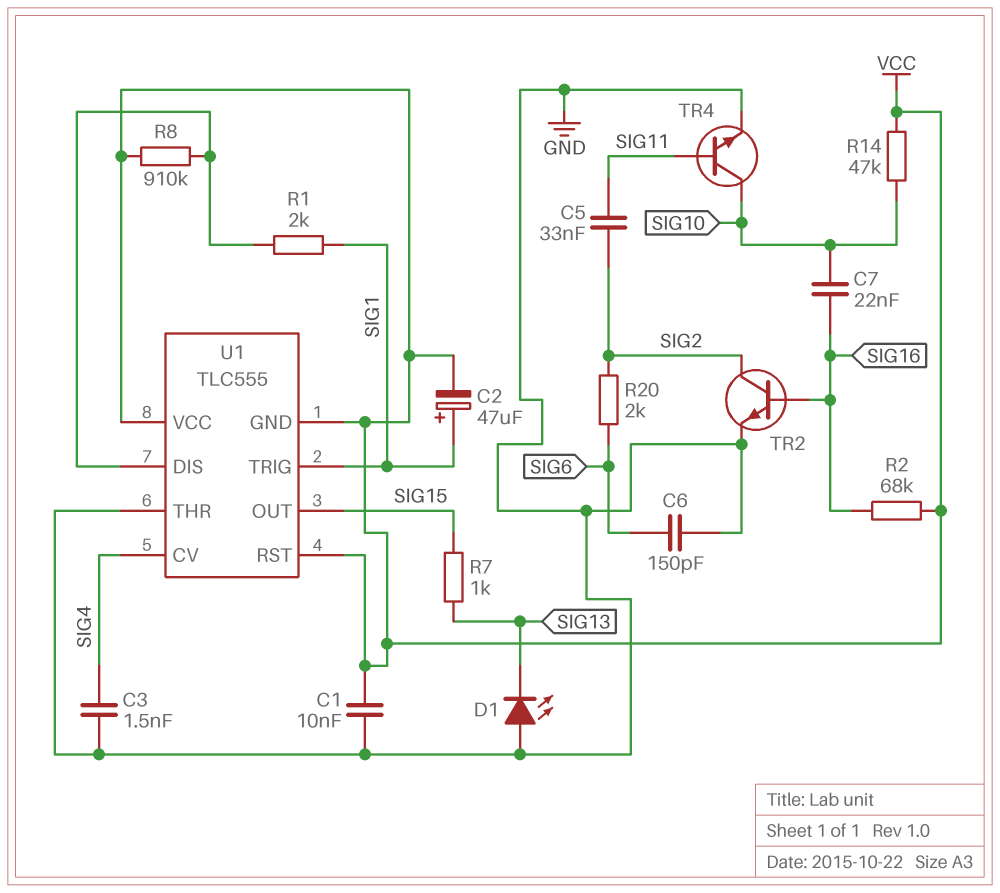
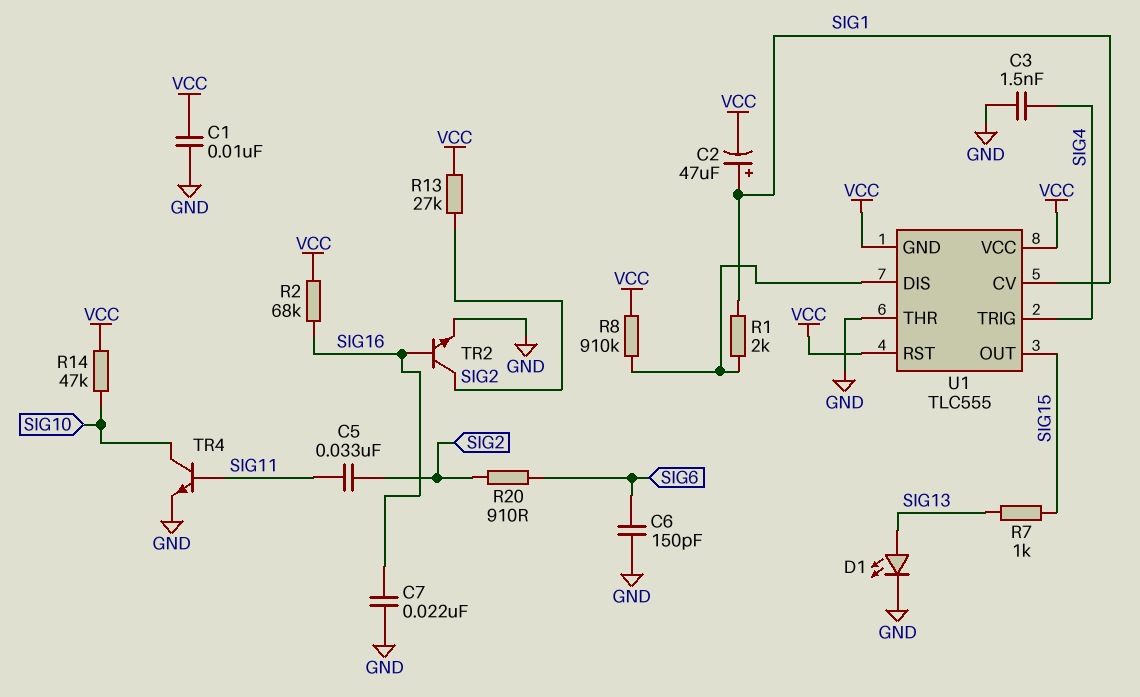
C7: 22nF (SIG10, SIG16) -> 22nF (GND, SIG16)
D1: LED (A GND, K SIG13) -> LED (A SIG13, K GND)
R13: none -> 27k (SIG2, VCC)
R20: 2k (SIG2, SIG6) -> 910 (SIG2, SIG6)
U1 pin CV: SIG4 -> SIG1
U1 pin TRIG: SIG1 -> SIG4

